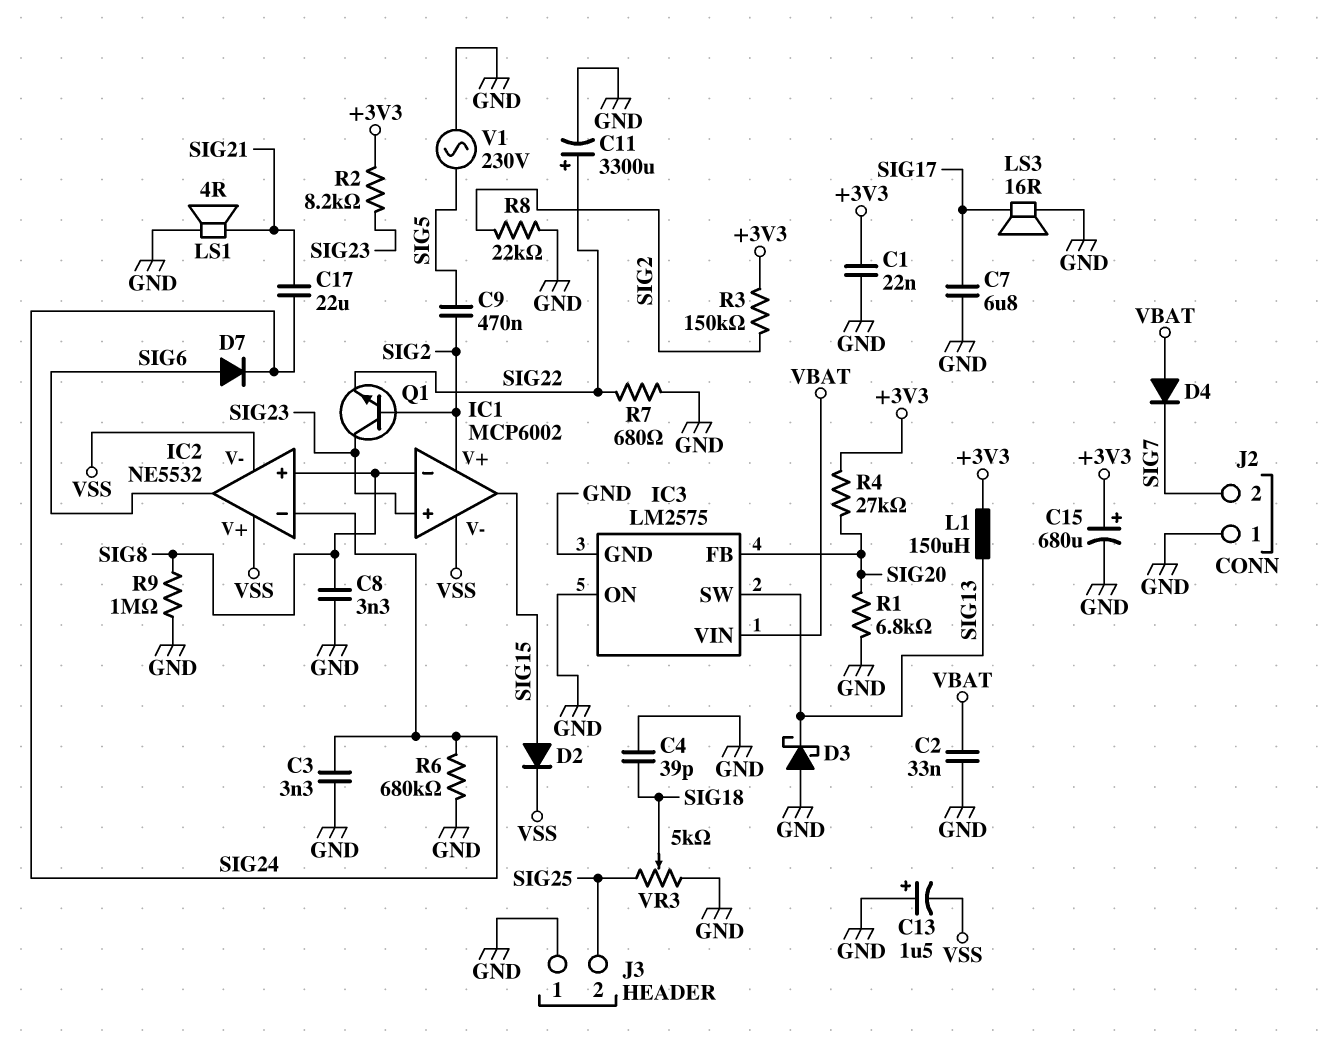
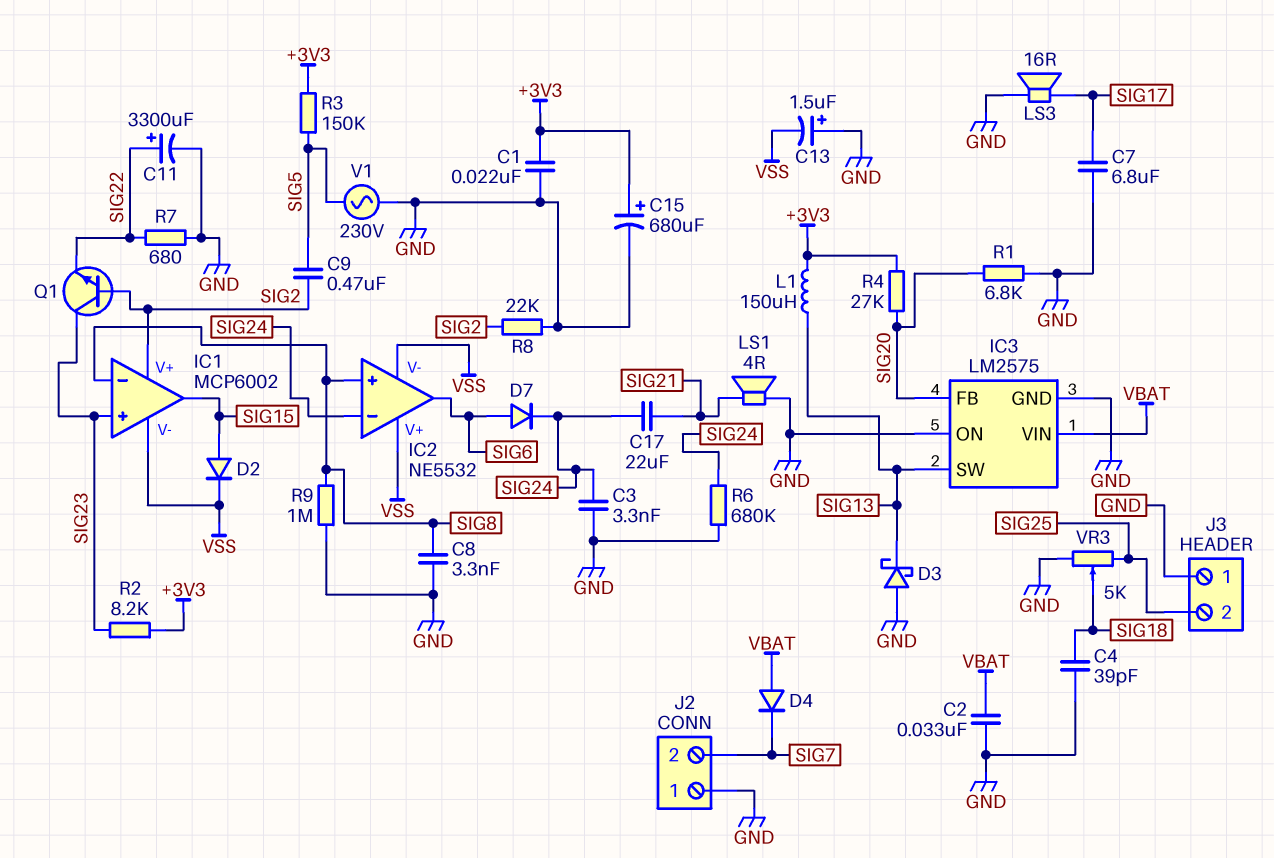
R3: 150k (+3V3, SIG2) -> 150k (+3V3, SIG5)

